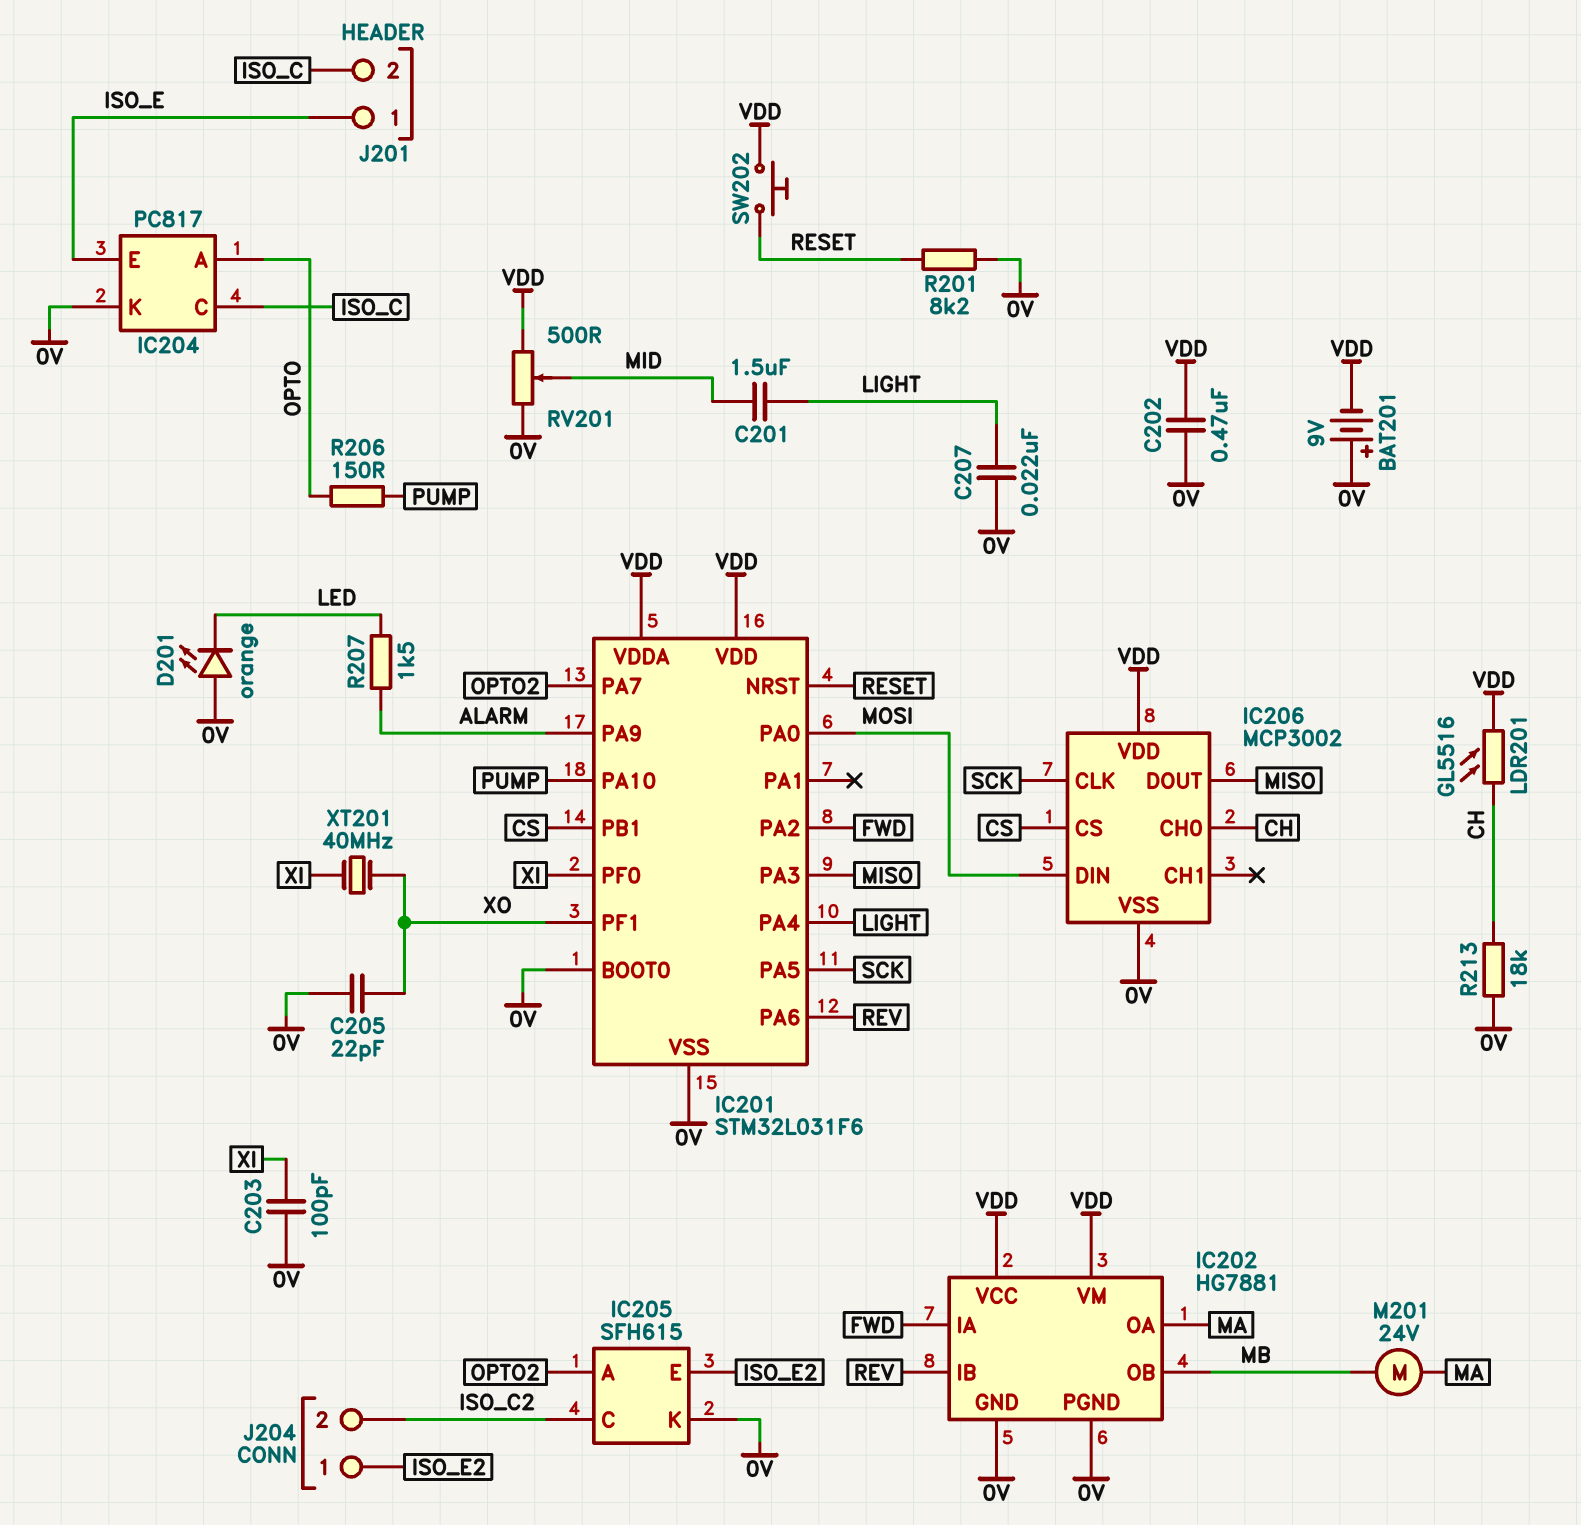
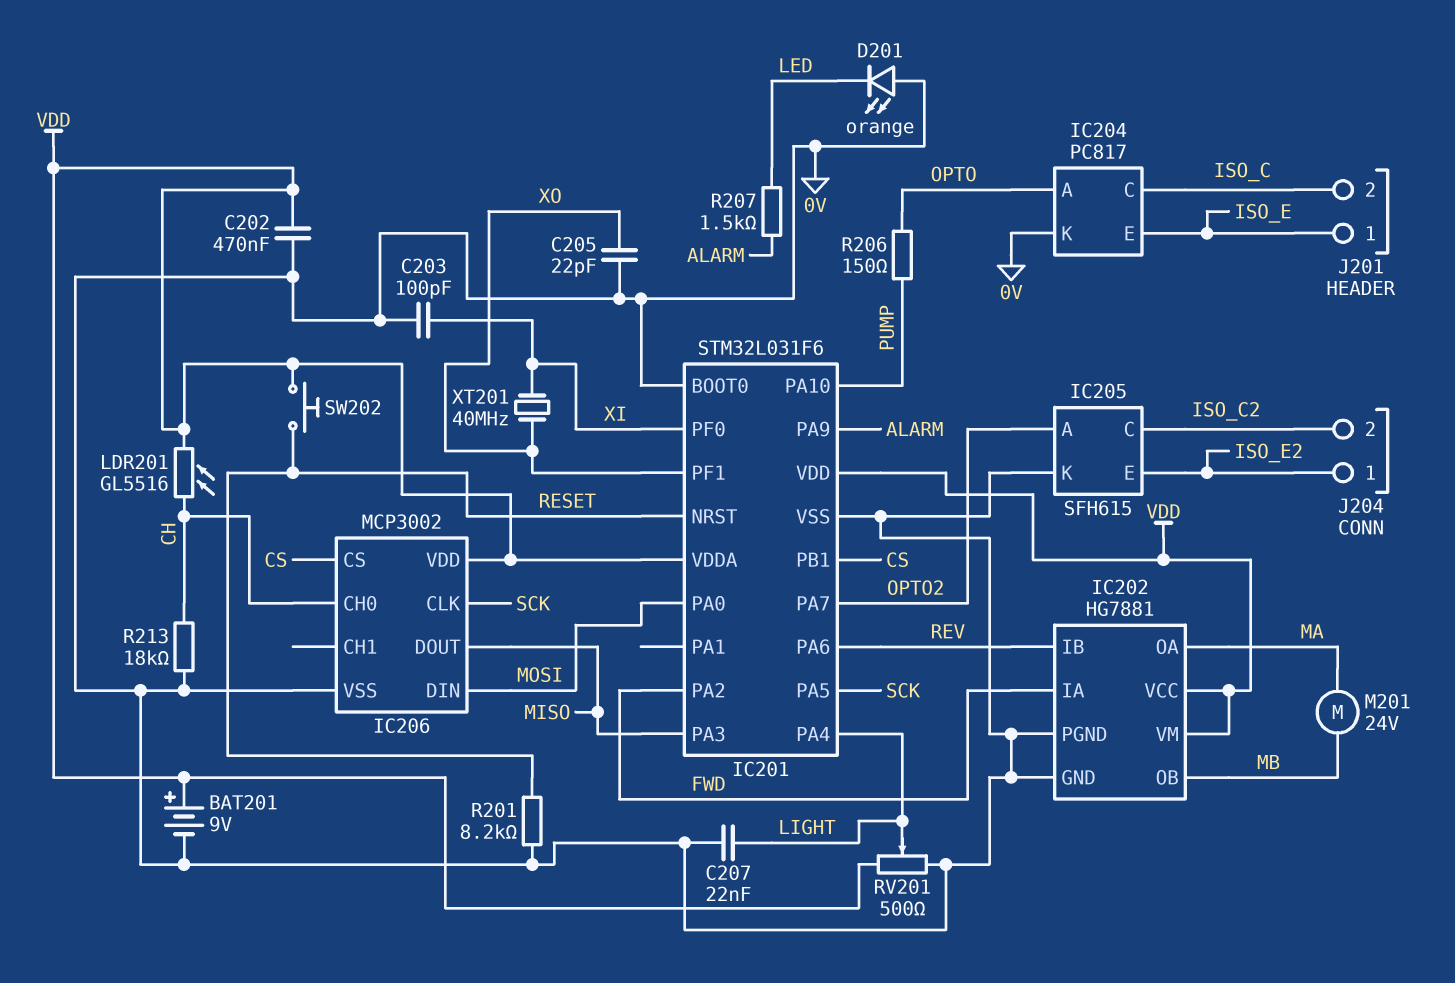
BAT201: 9V (plus 0V, minus VDD) -> 9V (plus VDD, minus 0V)
C201: 1.5uF (LIGHT, MID) -> none
RV201: 500 (0V, VDD, wiper MID) -> 500 (0V, VDD, wiper LIGHT)

